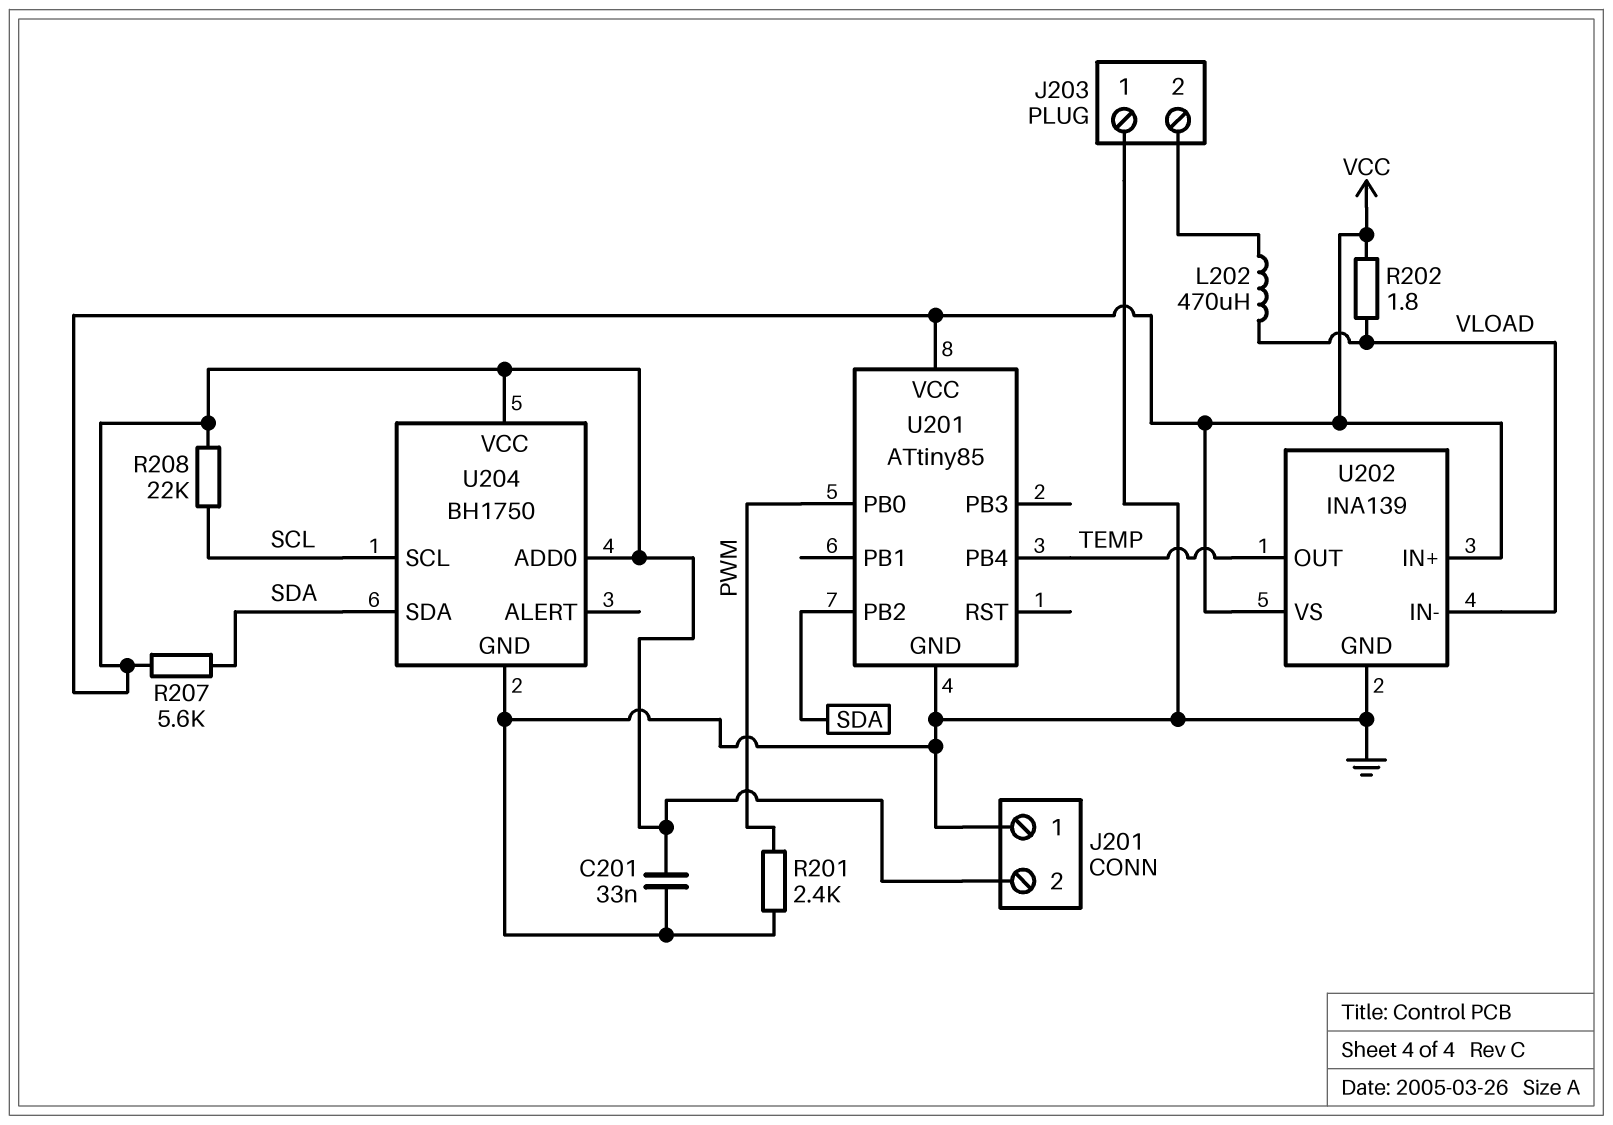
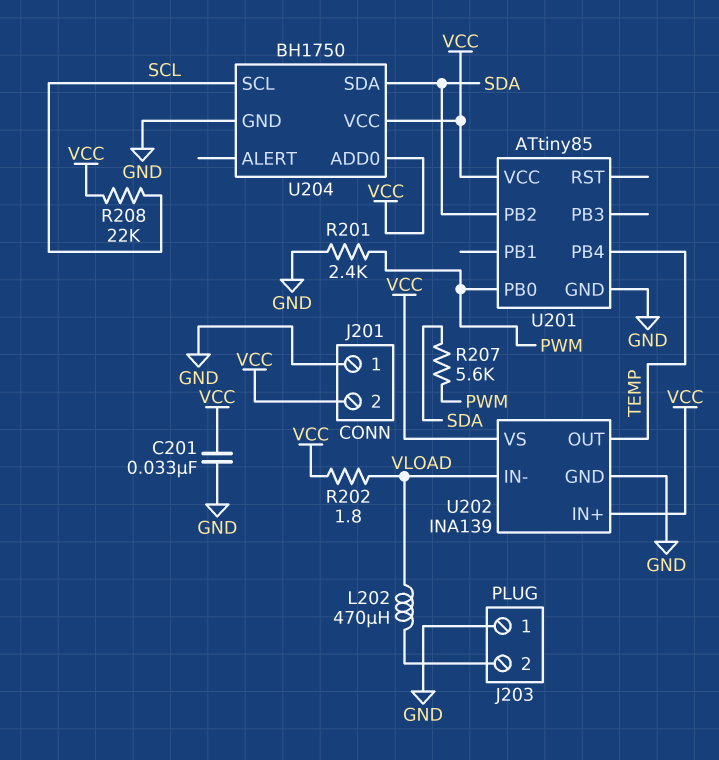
R207: 5.6k (SDA, VCC) -> 5.6k (PWM, SDA)

